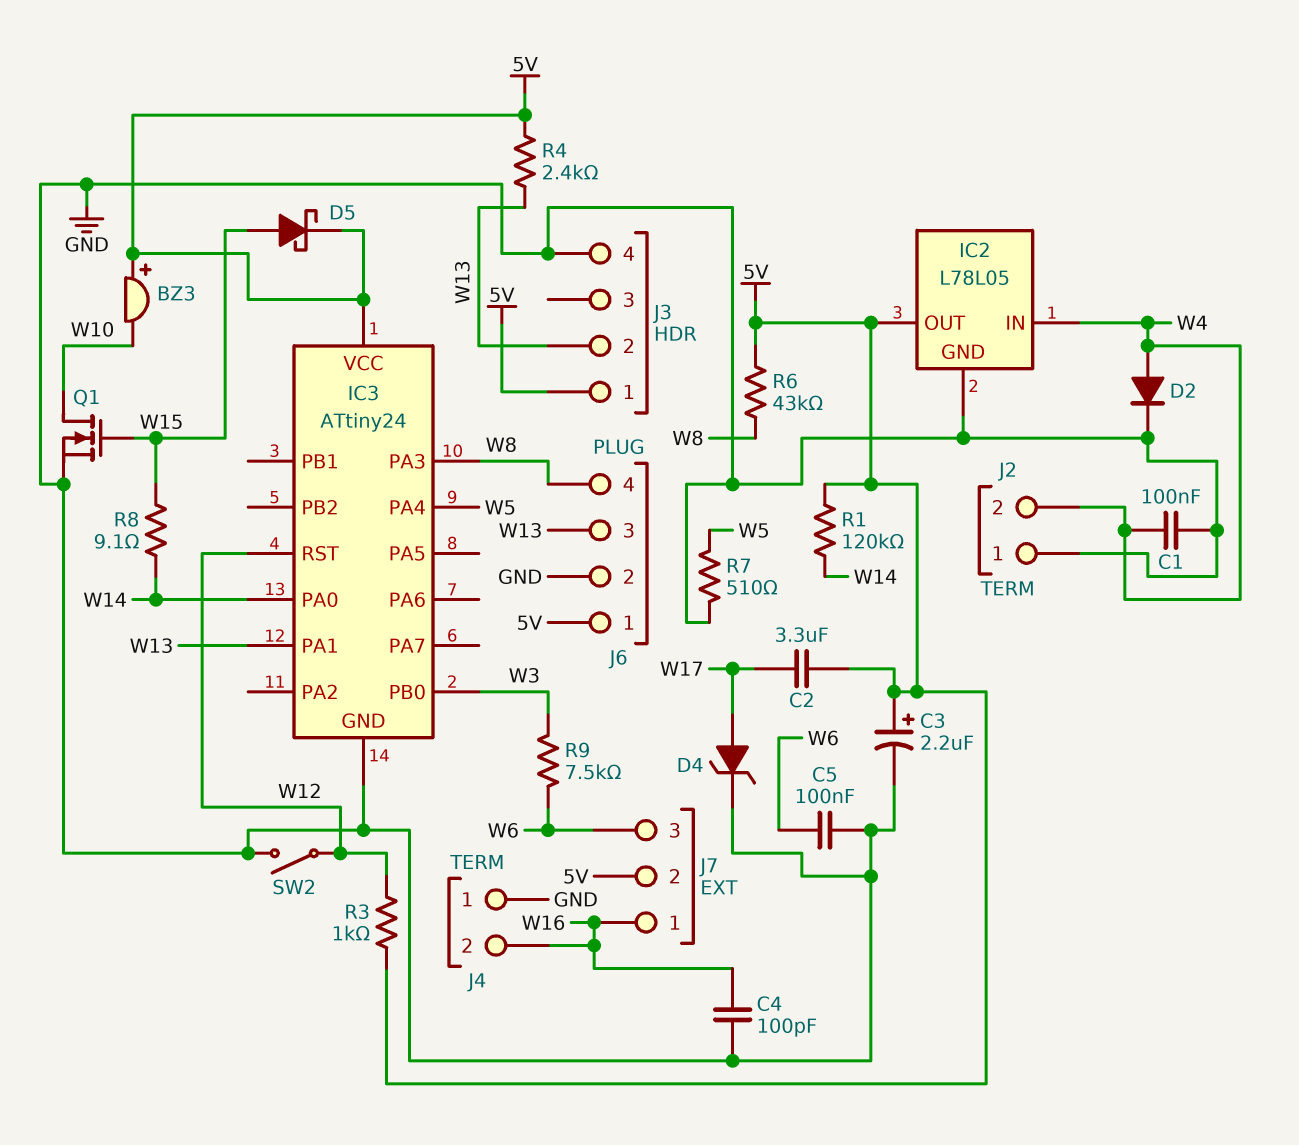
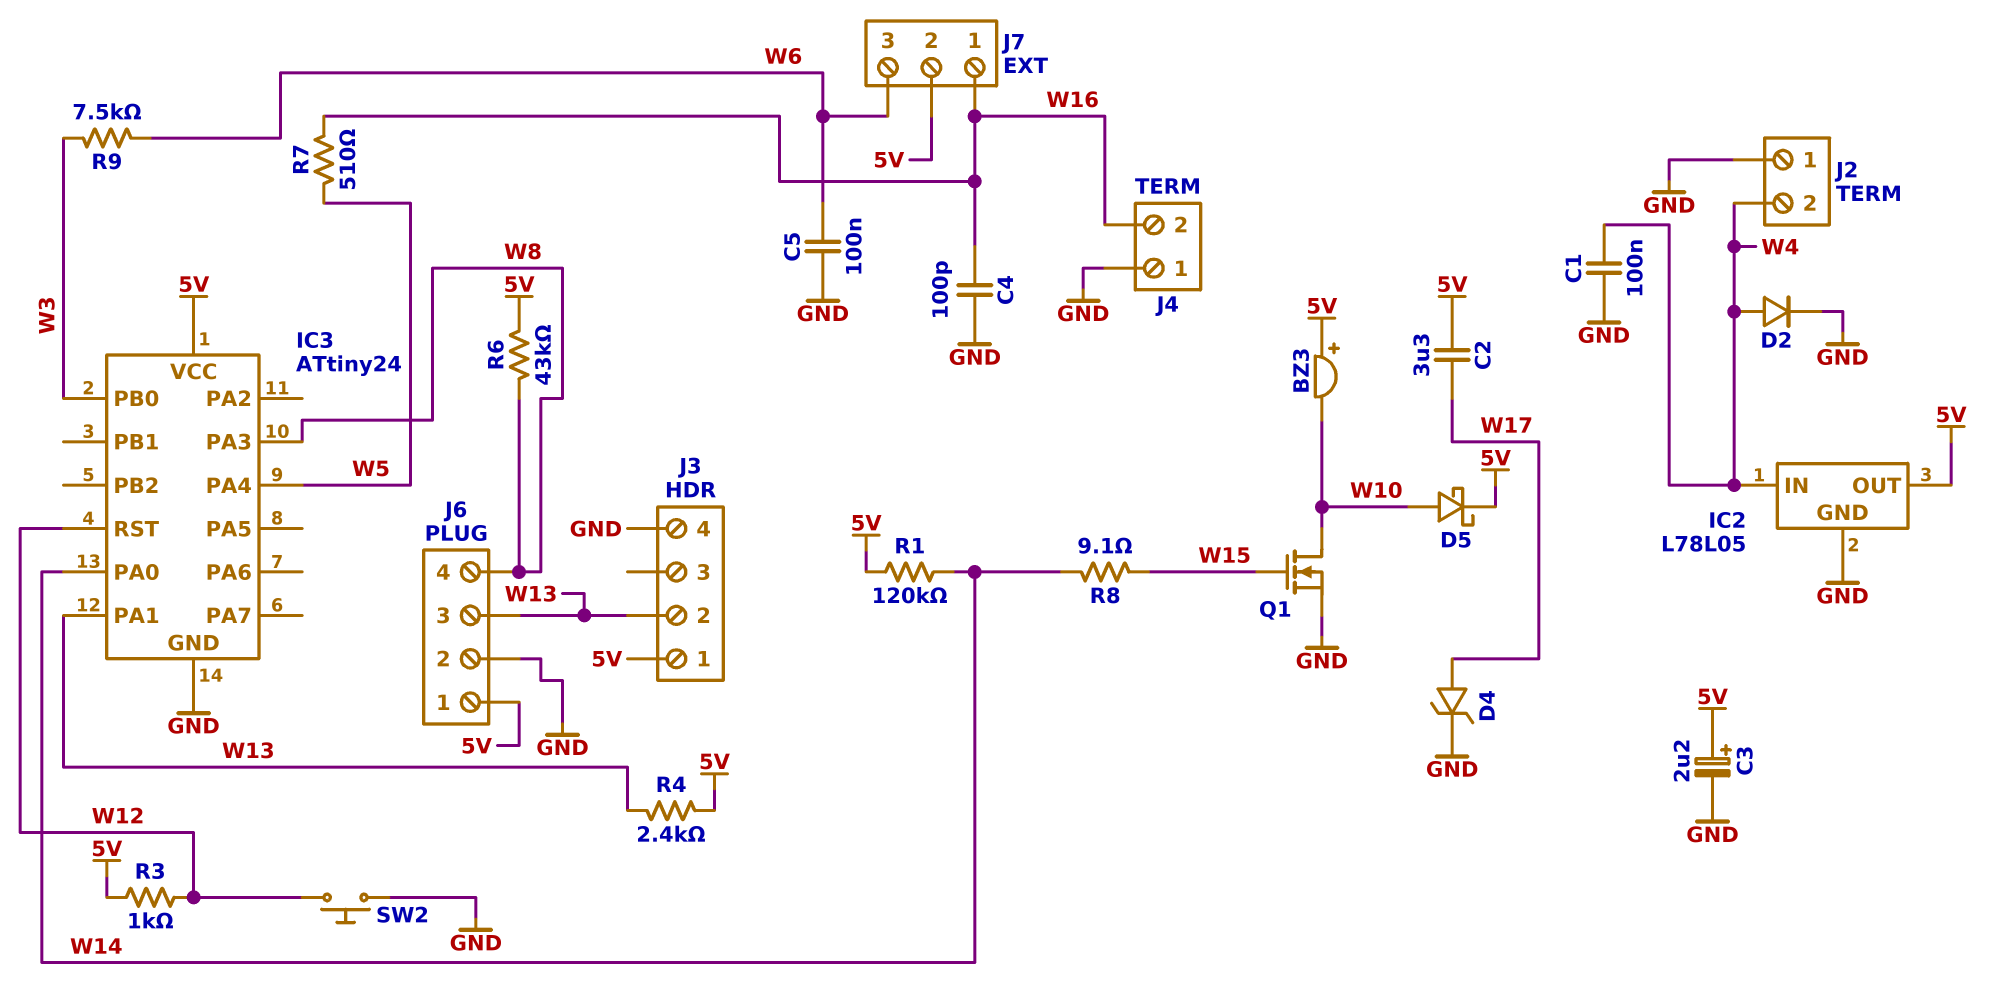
D5: schottky (A W15, K 5V) -> schottky (A W10, K 5V)
R7: 510 (GND, W5) -> 510 (W5, W16)
SW2: switch (GND, W12) -> button (GND, W12)

